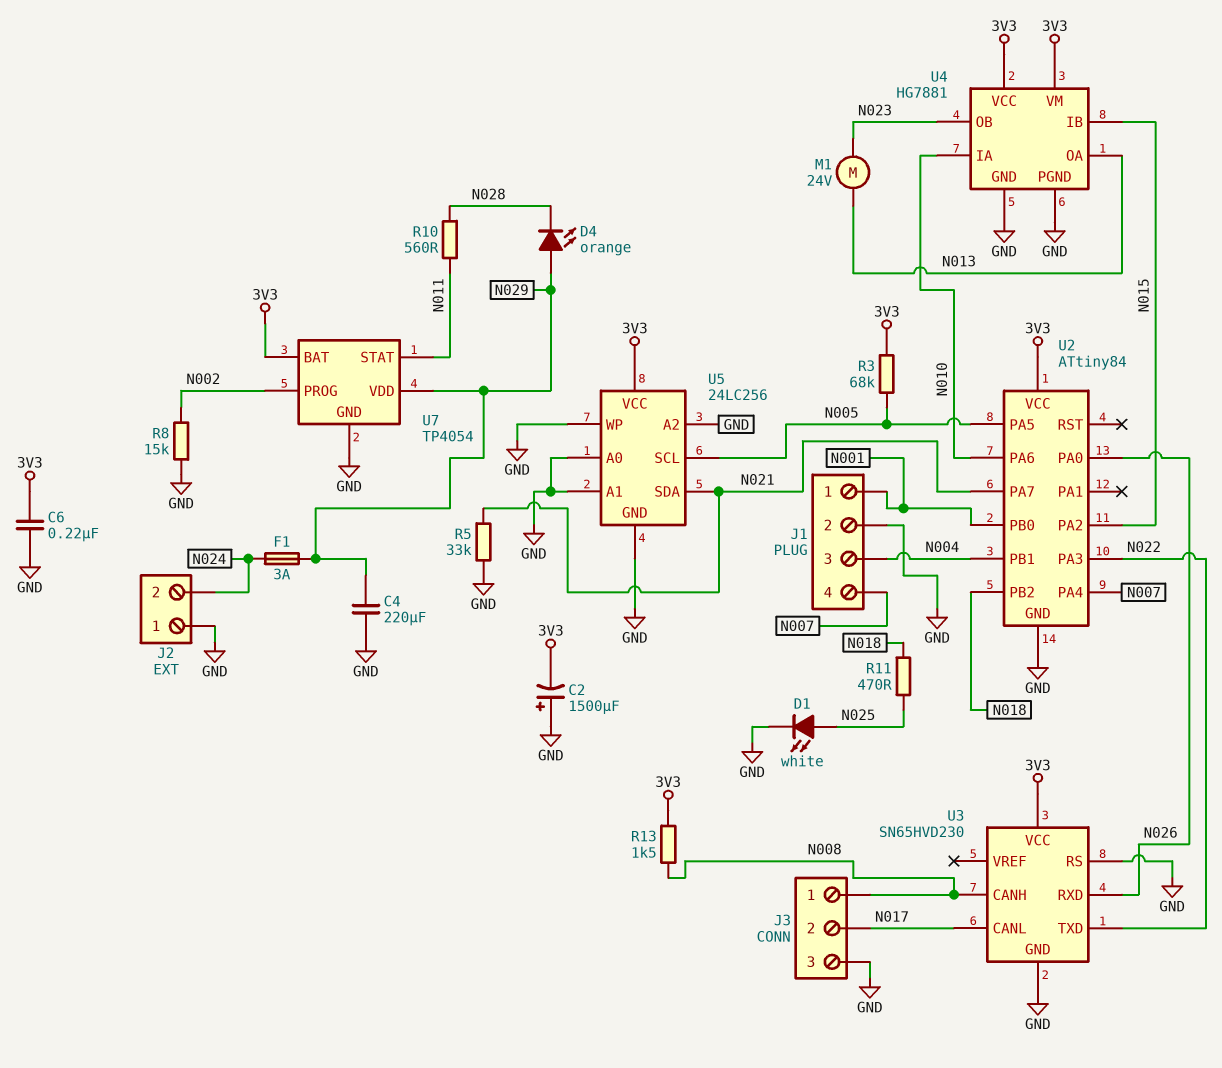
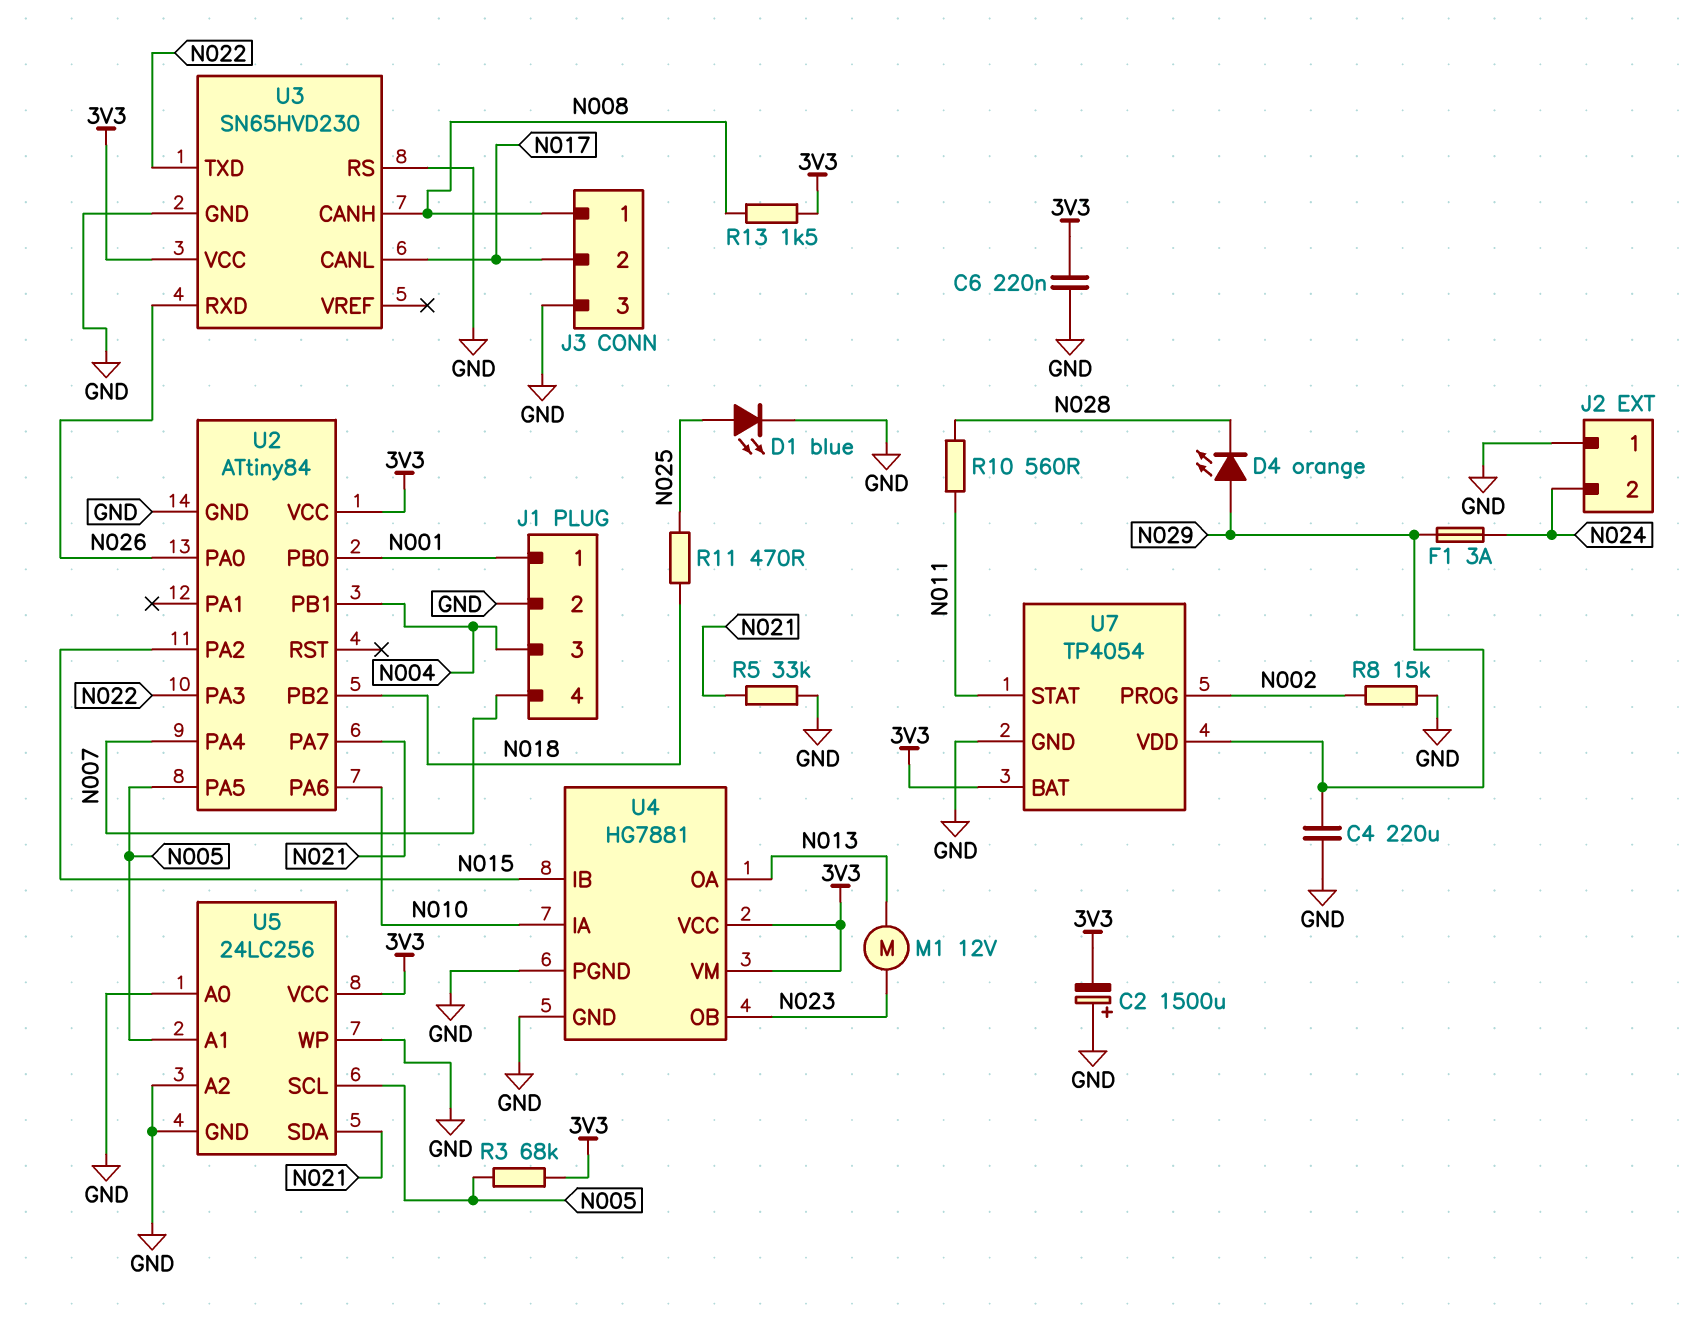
D1: LED white (A N025, K GND) -> LED blue (A N025, K GND)
M1: motor 24V (N013, N023) -> motor 12V (N013, N023)
U5 pin A1: GND -> N005

